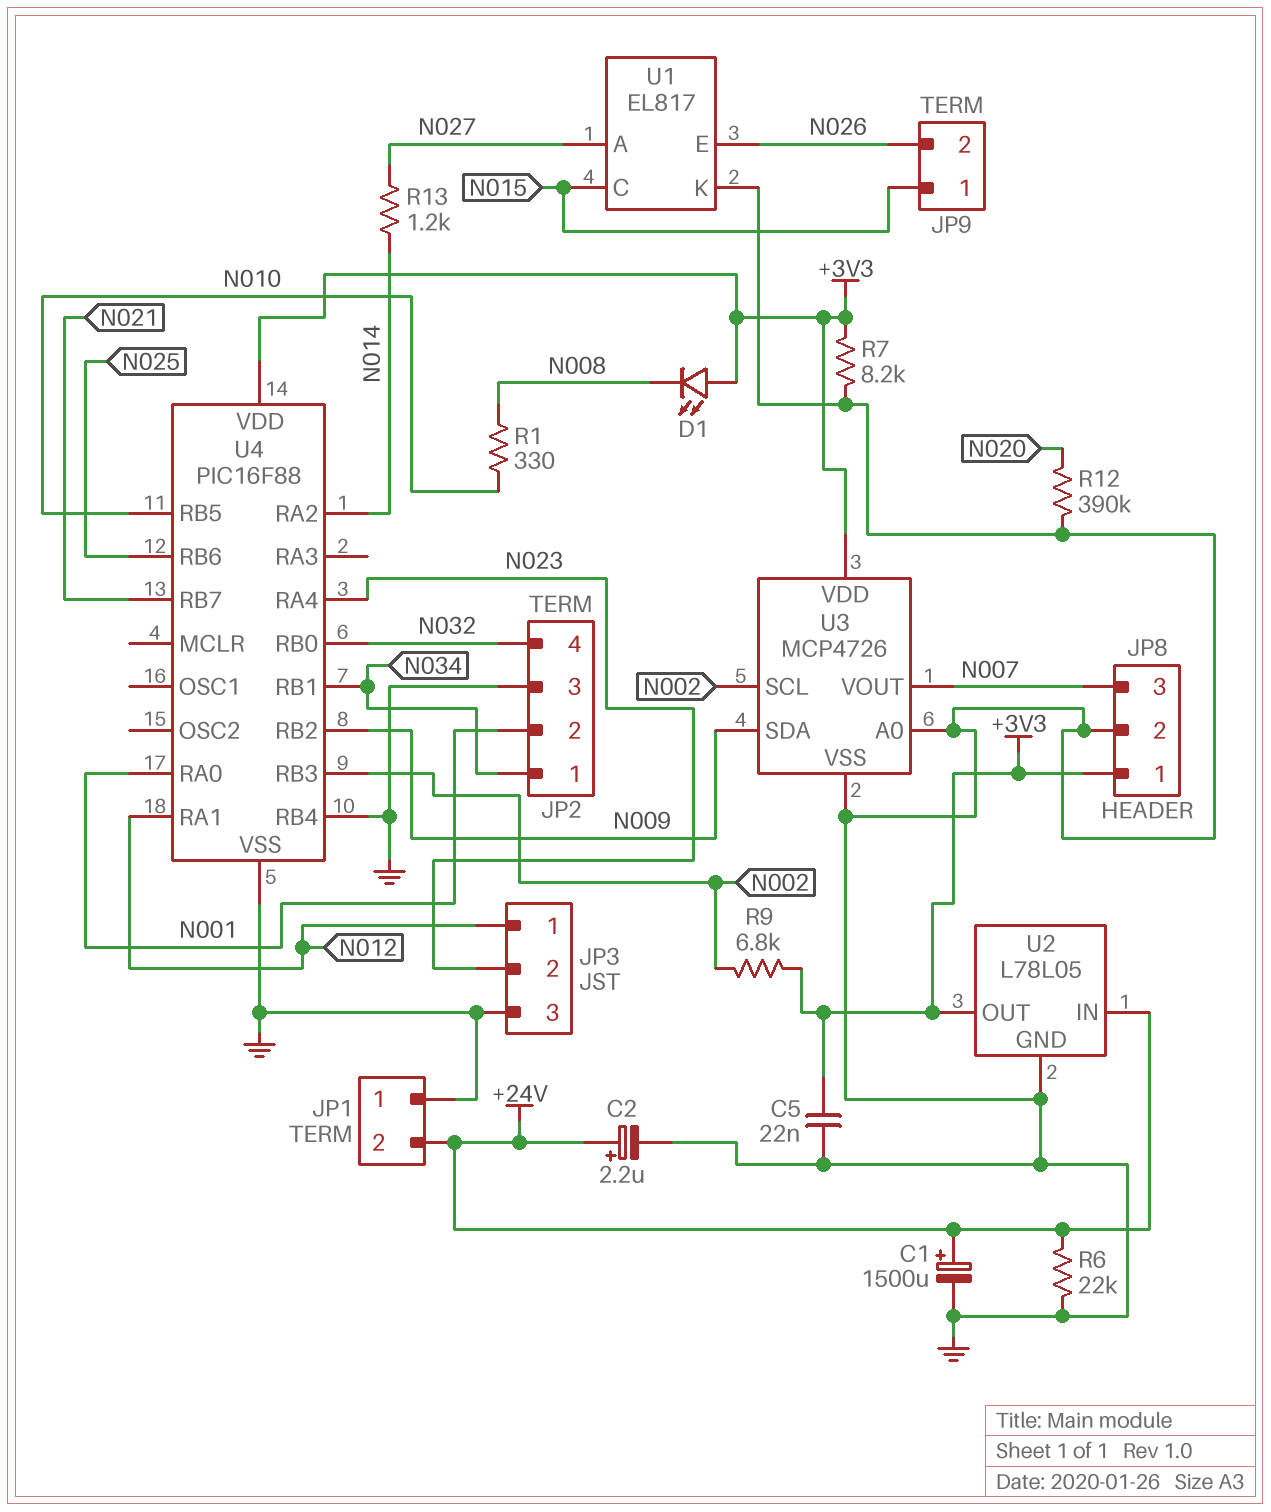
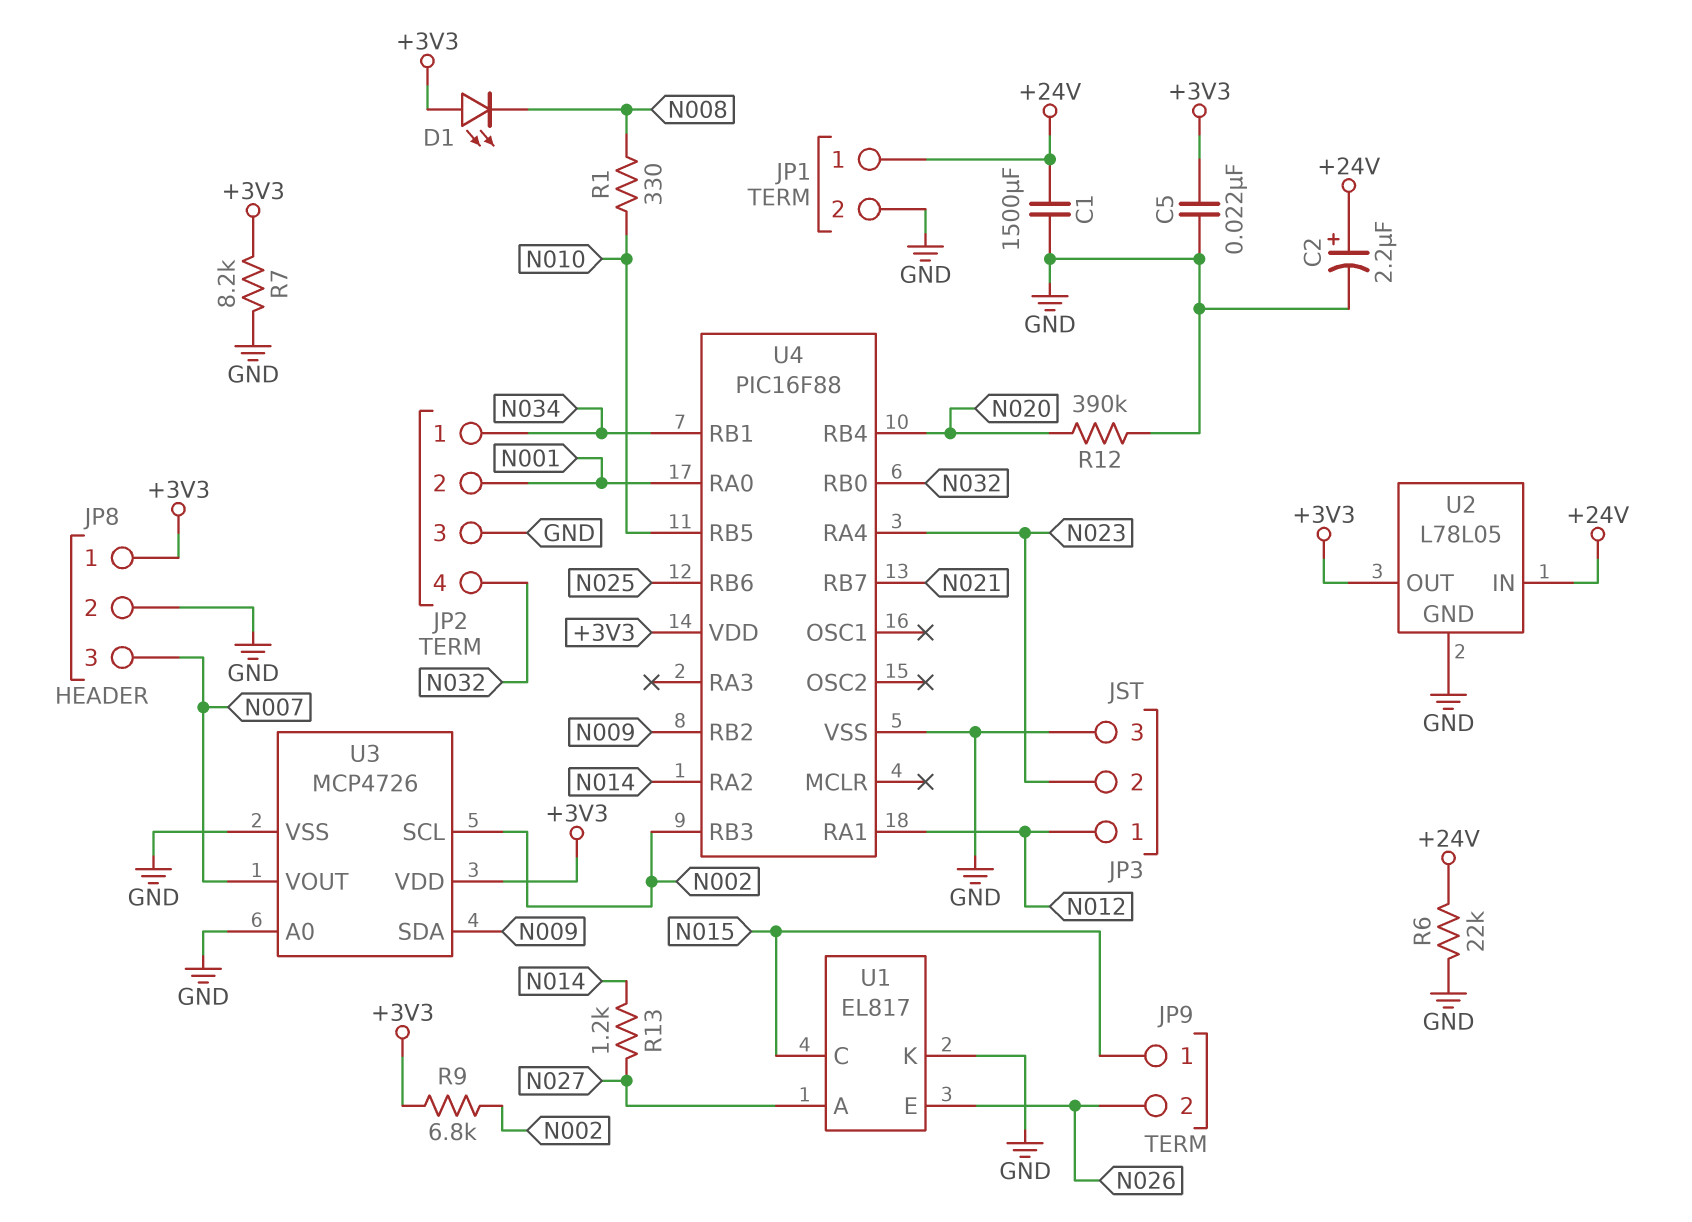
C1: 1500uF (plus +24V, minus GND) -> 1500uF (+24V, GND)
JP1 pin 1: GND -> +24V
JP1 pin 2: +24V -> GND
U4 pin RB4: GND -> N020

